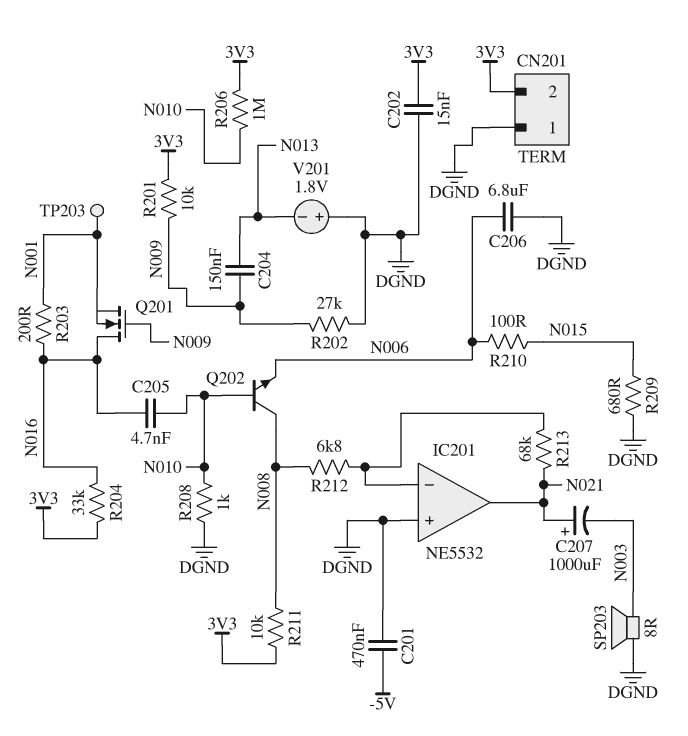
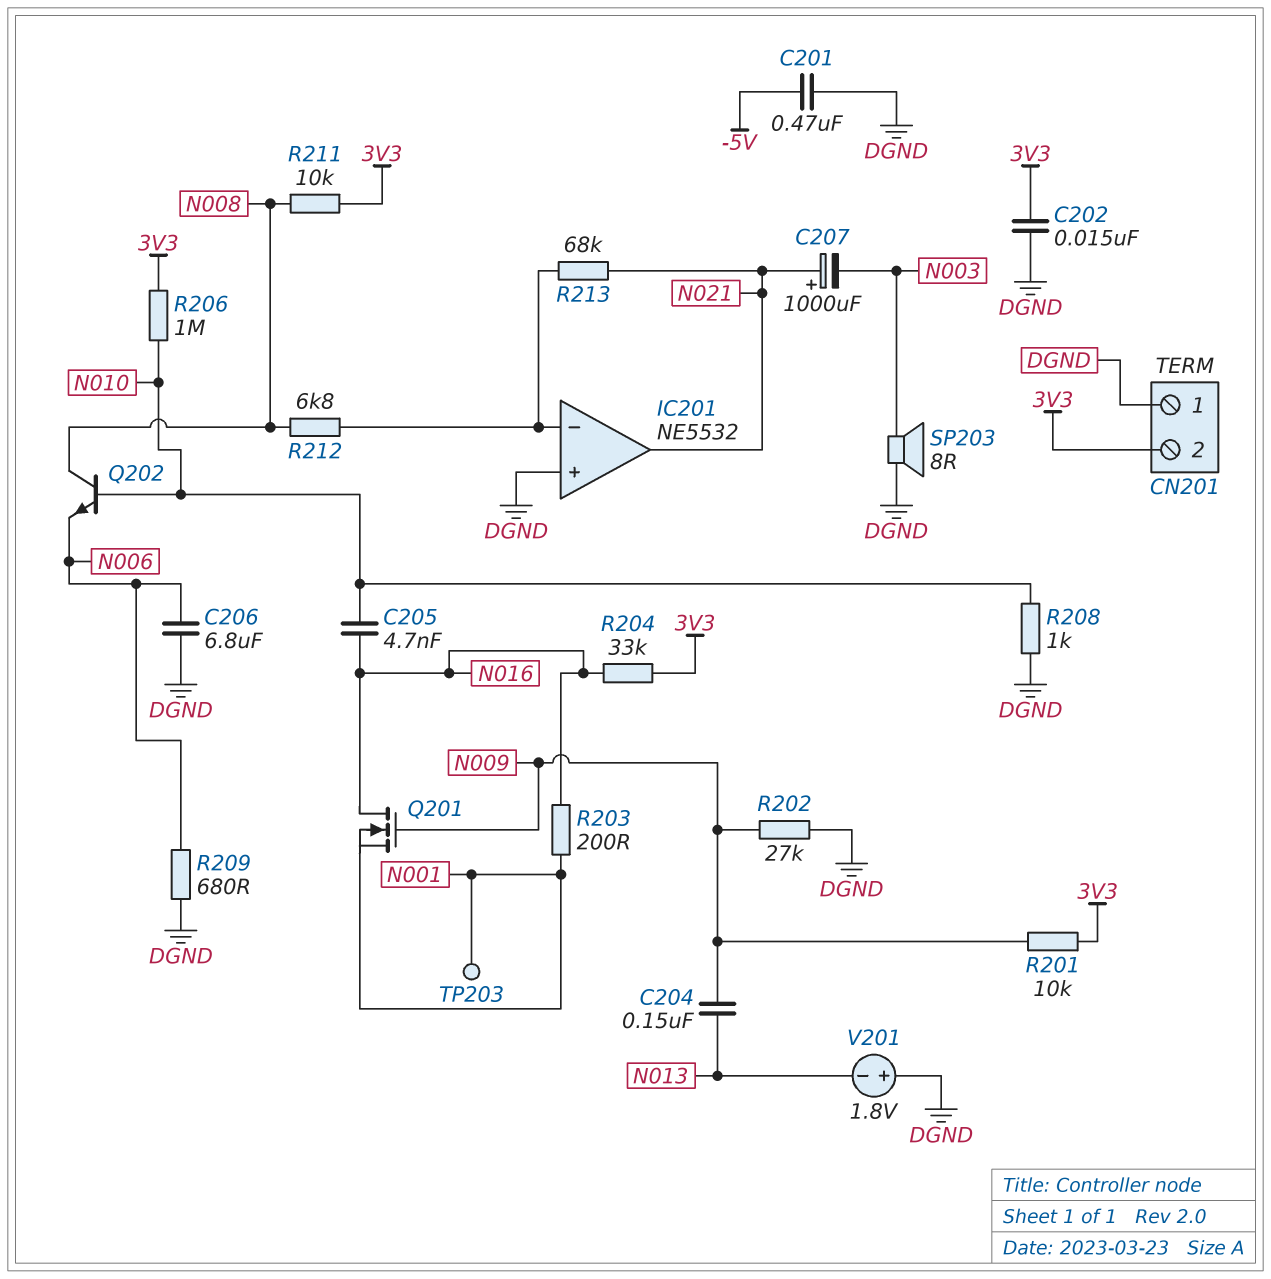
R209: 680 (DGND, N015) -> 680 (DGND, N006)
R210: 100 (N006, N015) -> none

